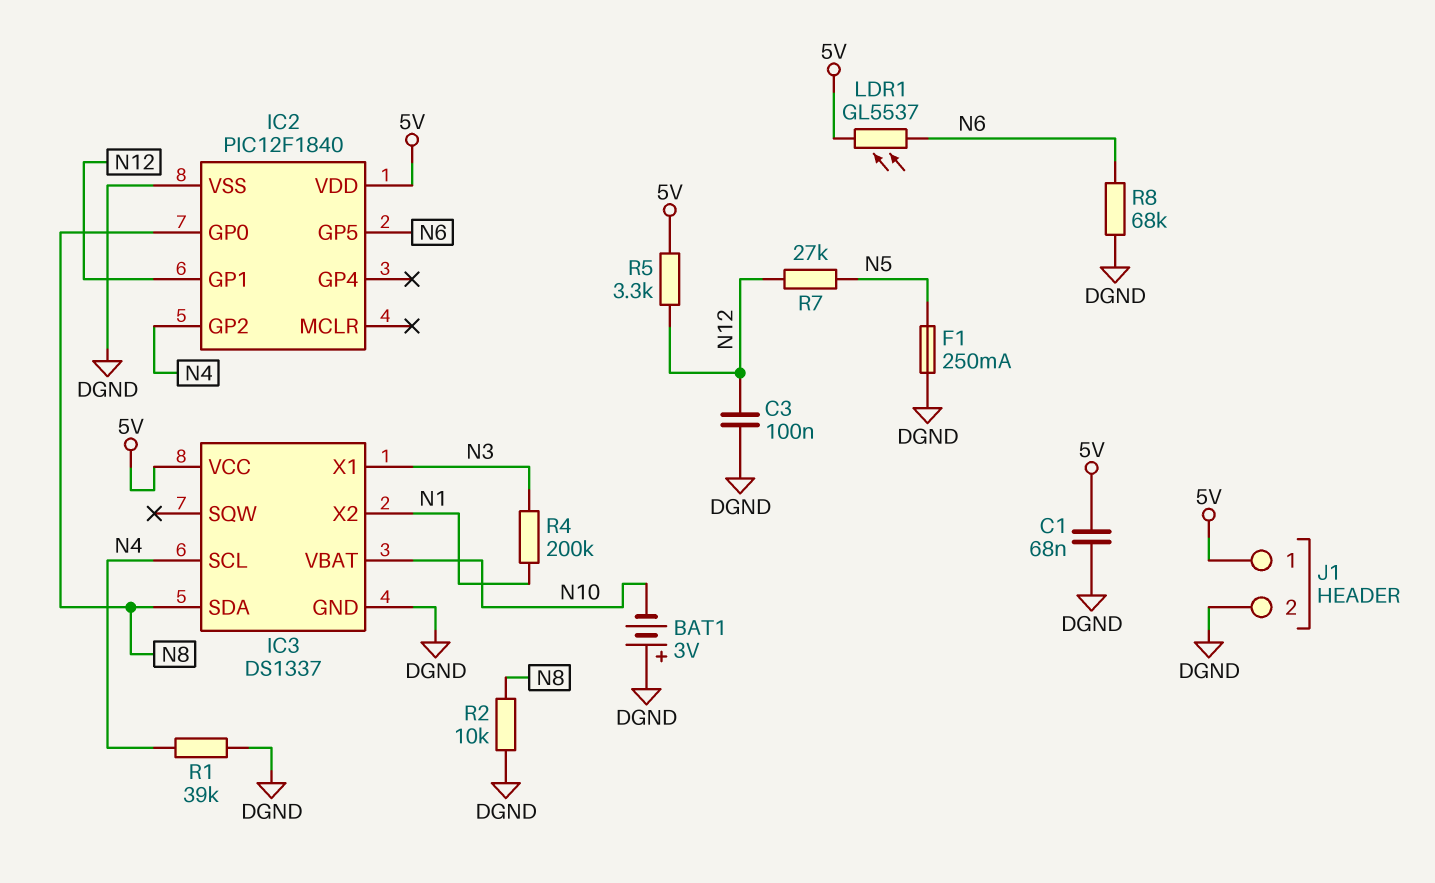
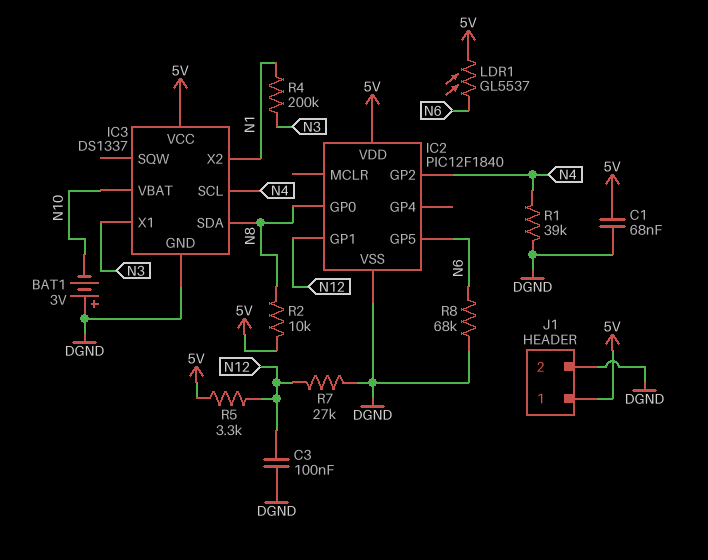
F1: 250mA (DGND, N5) -> none
R2: 10k (DGND, N8) -> 10k (5V, N8)
R7: 27k (N5, N12) -> 27k (DGND, N12)

